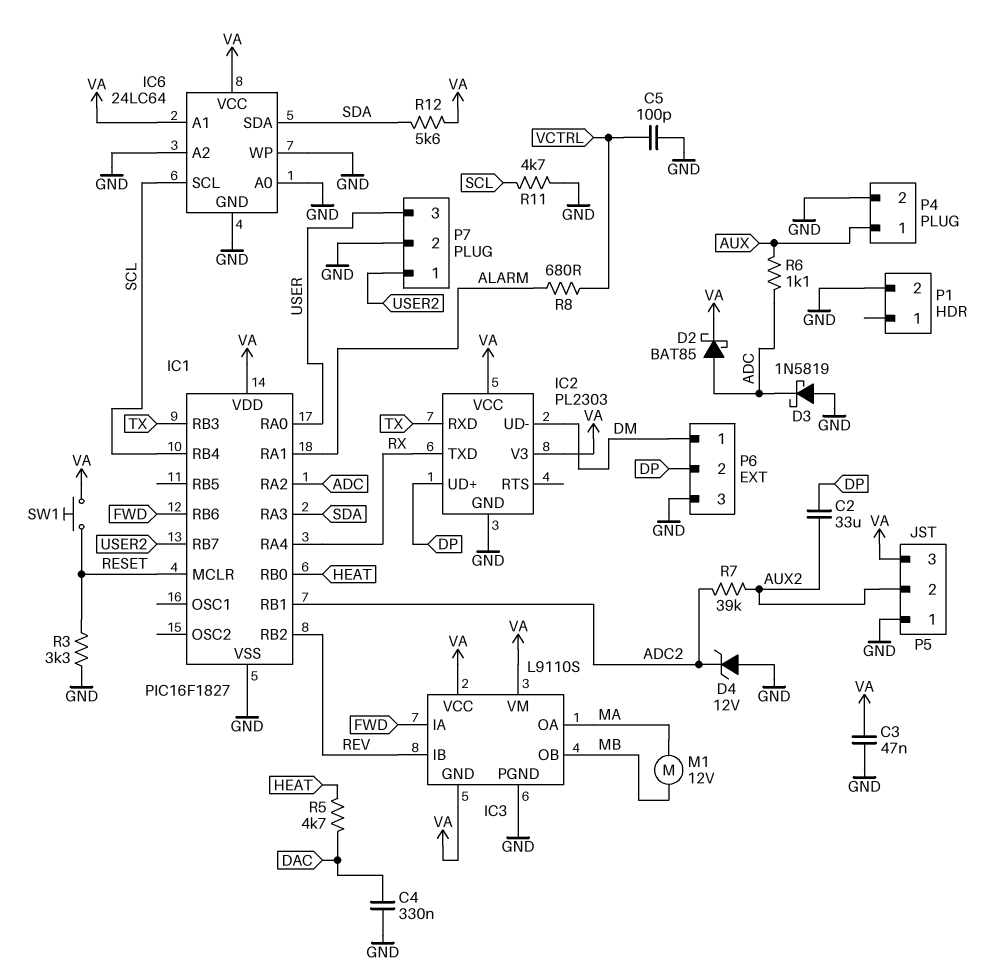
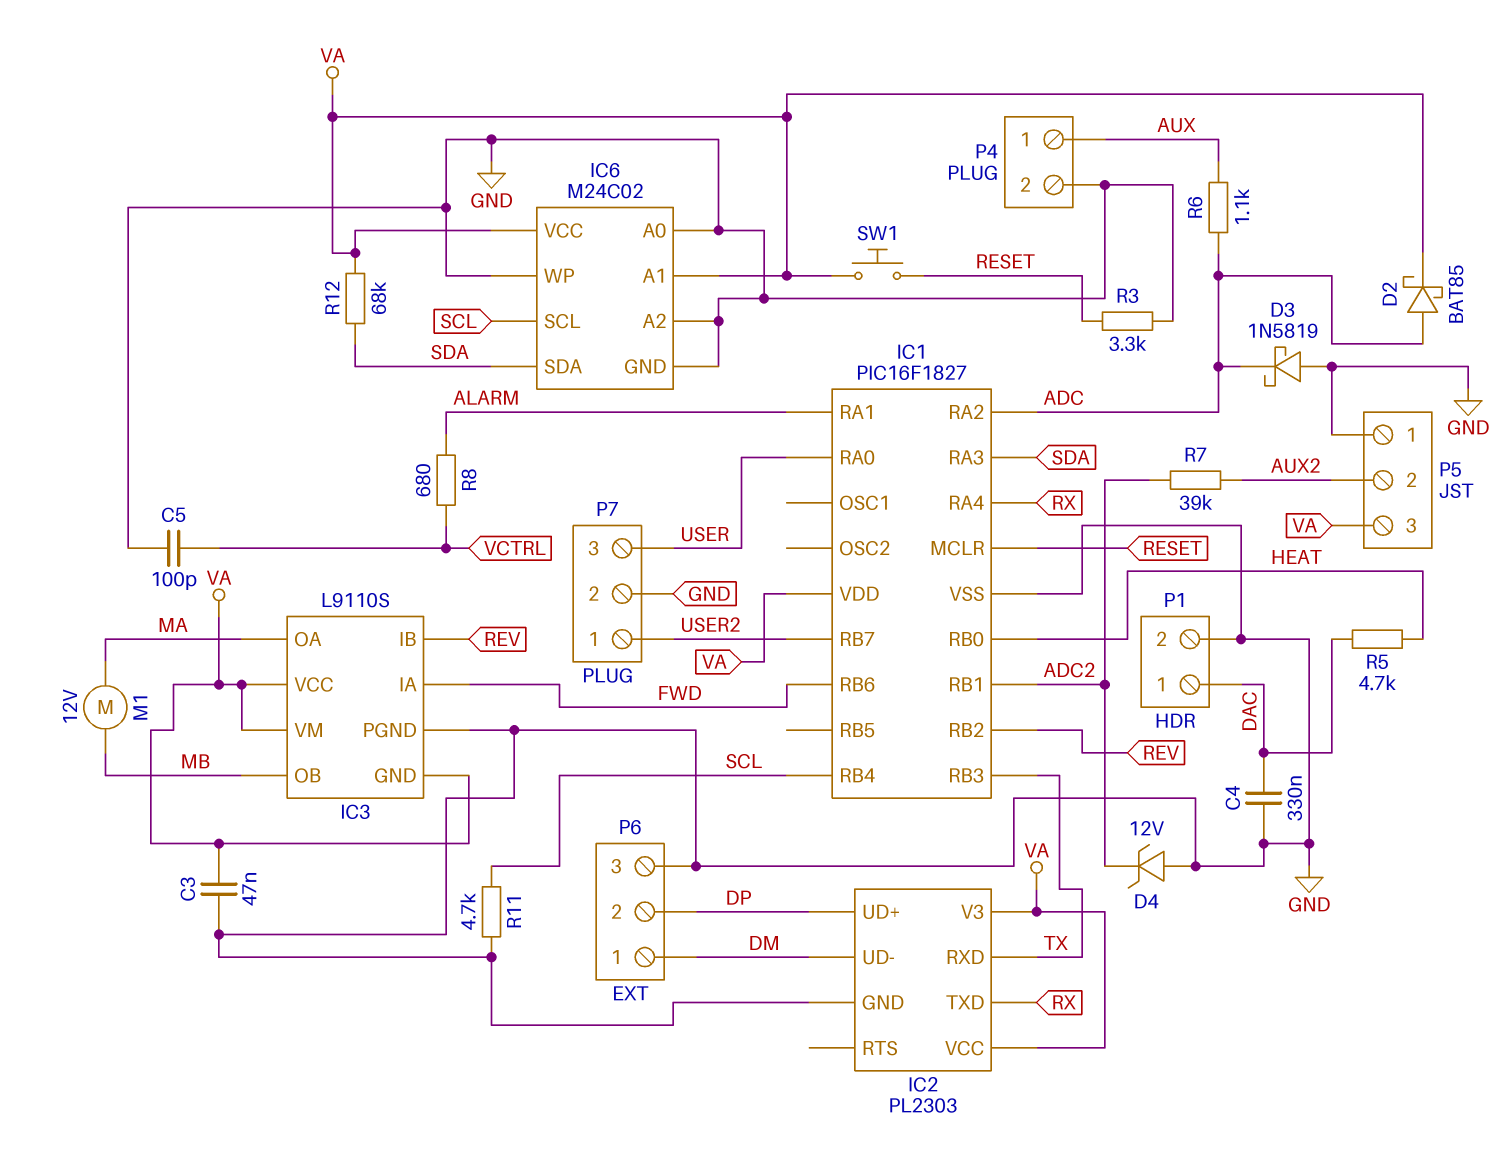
C2: 33uF (AUX2, DP) -> none
IC6: 24LC64 -> M24C02
P1 pin 1: none -> DAC
R12: 5.6k (SDA, VA) -> 68k (SDA, VA)

